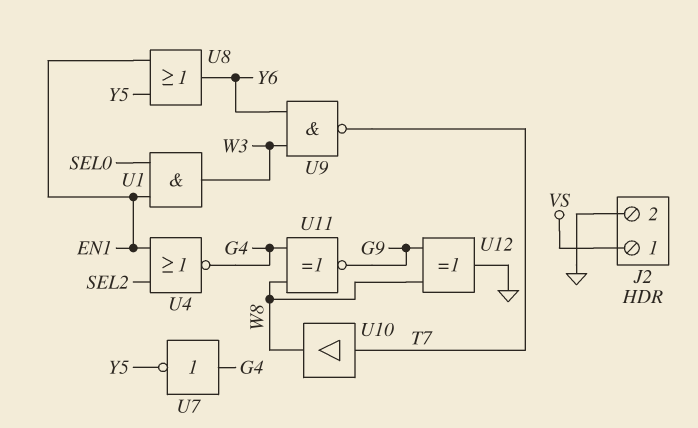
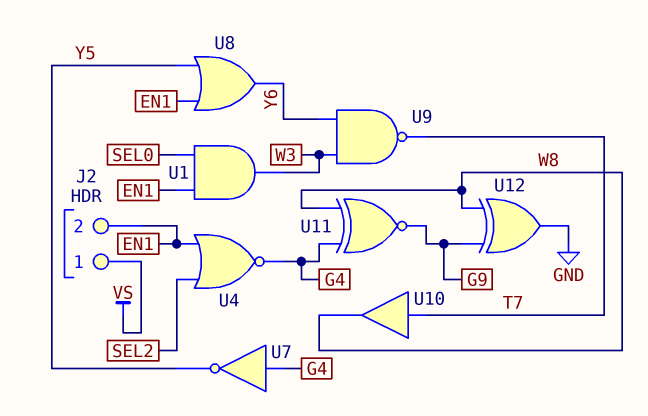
J2 pin 2: GND -> EN1

